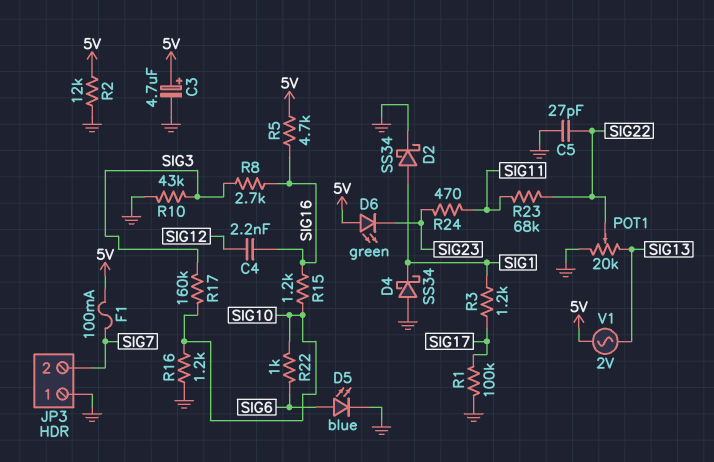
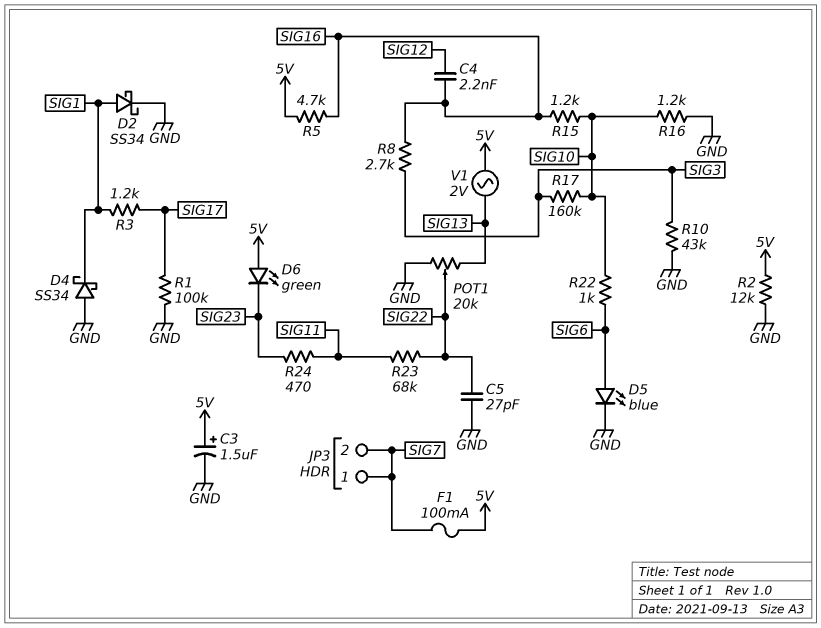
C3: 4.7uF (plus 5V, minus GND) -> 1.5uF (plus 5V, minus GND)
JP3 pin 1: GND -> SIG7

